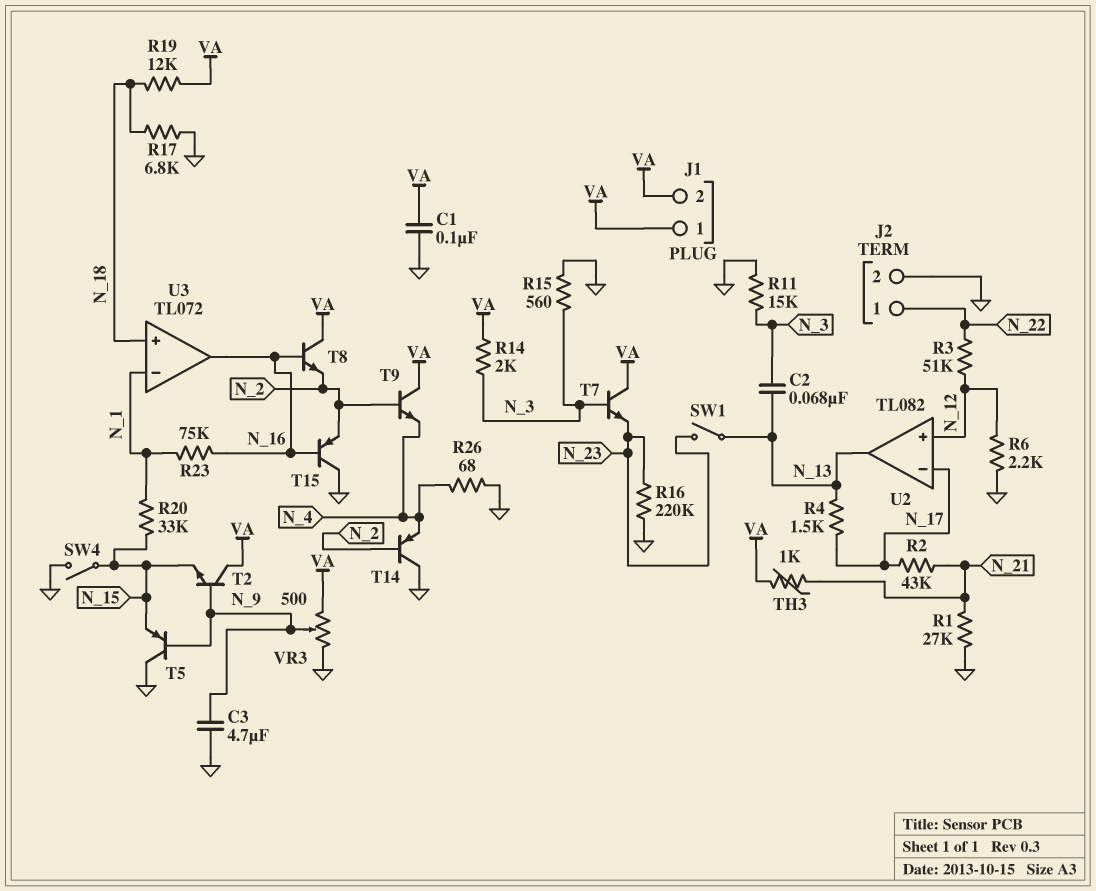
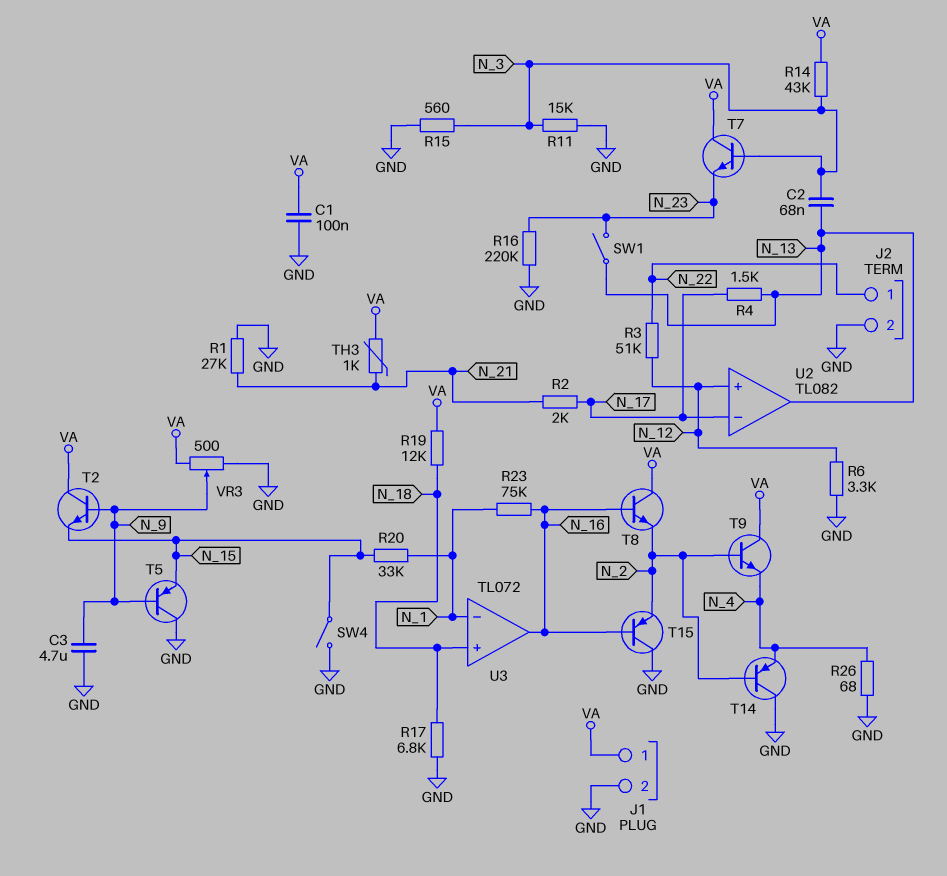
J1 pin 2: VA -> GND
R2: 43k (N_17, N_21) -> 2k (N_17, N_21)
R6: 2.2k (GND, N_12) -> 3.3k (GND, N_12)
R14: 2k (N_3, VA) -> 43k (N_3, VA)

